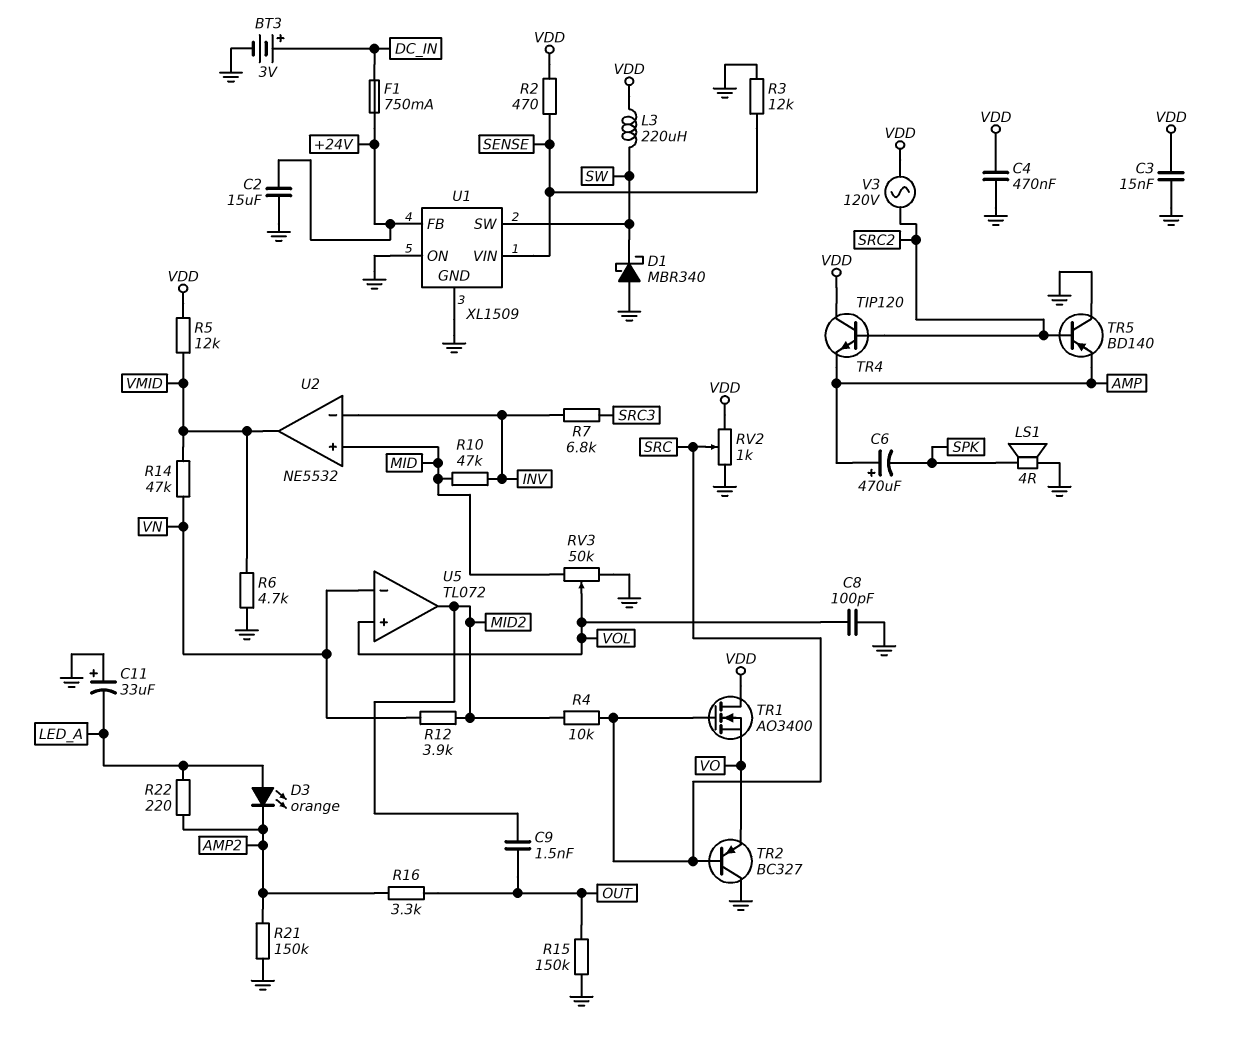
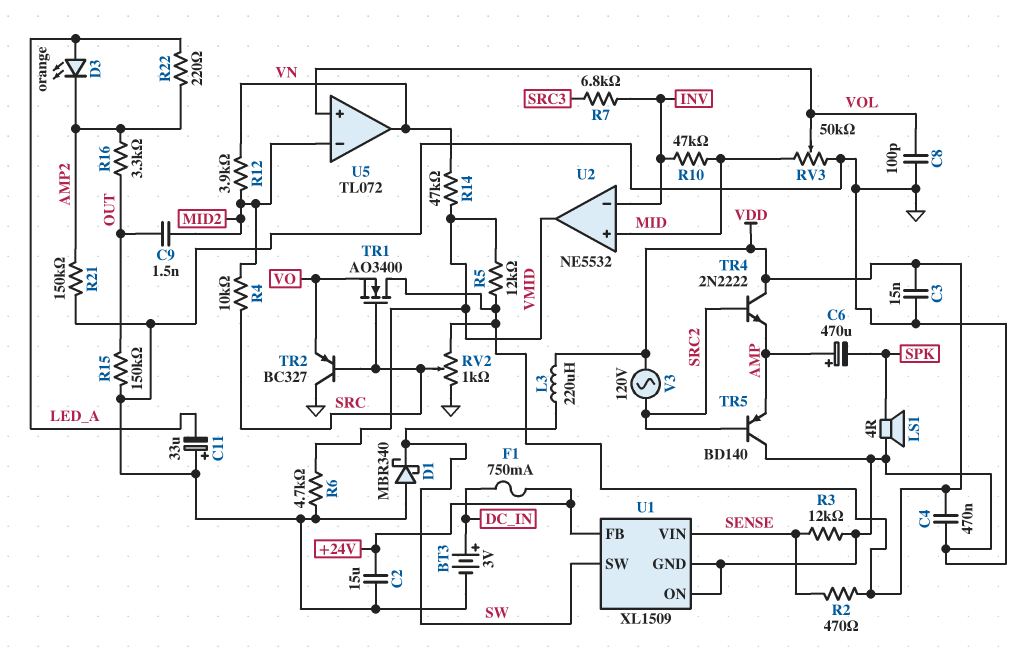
TR4: NPN TIP120 (B SRC2, C VDD, E AMP) -> NPN 2N2222 (B SRC2, C VDD, E AMP)
U5 pin in-: VN -> MID2
U5 pin out: MID2 -> VN

